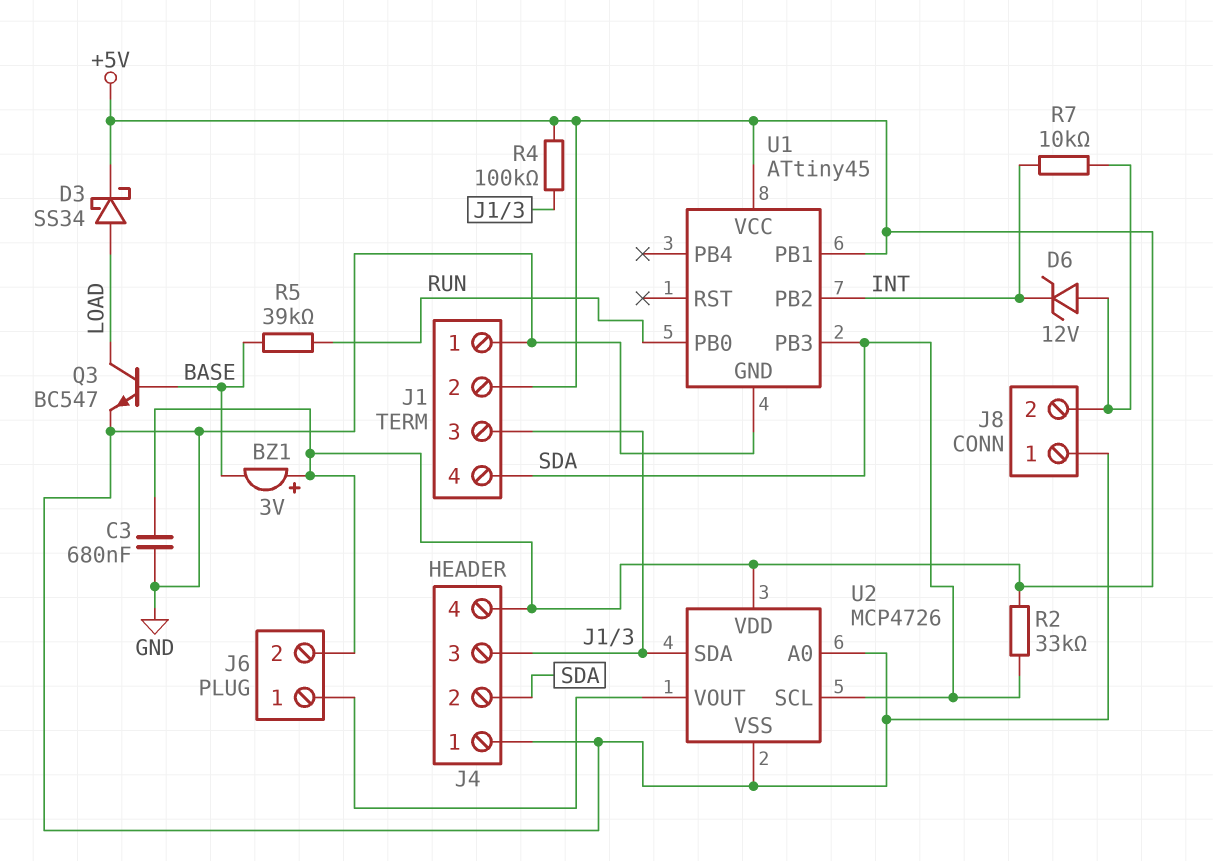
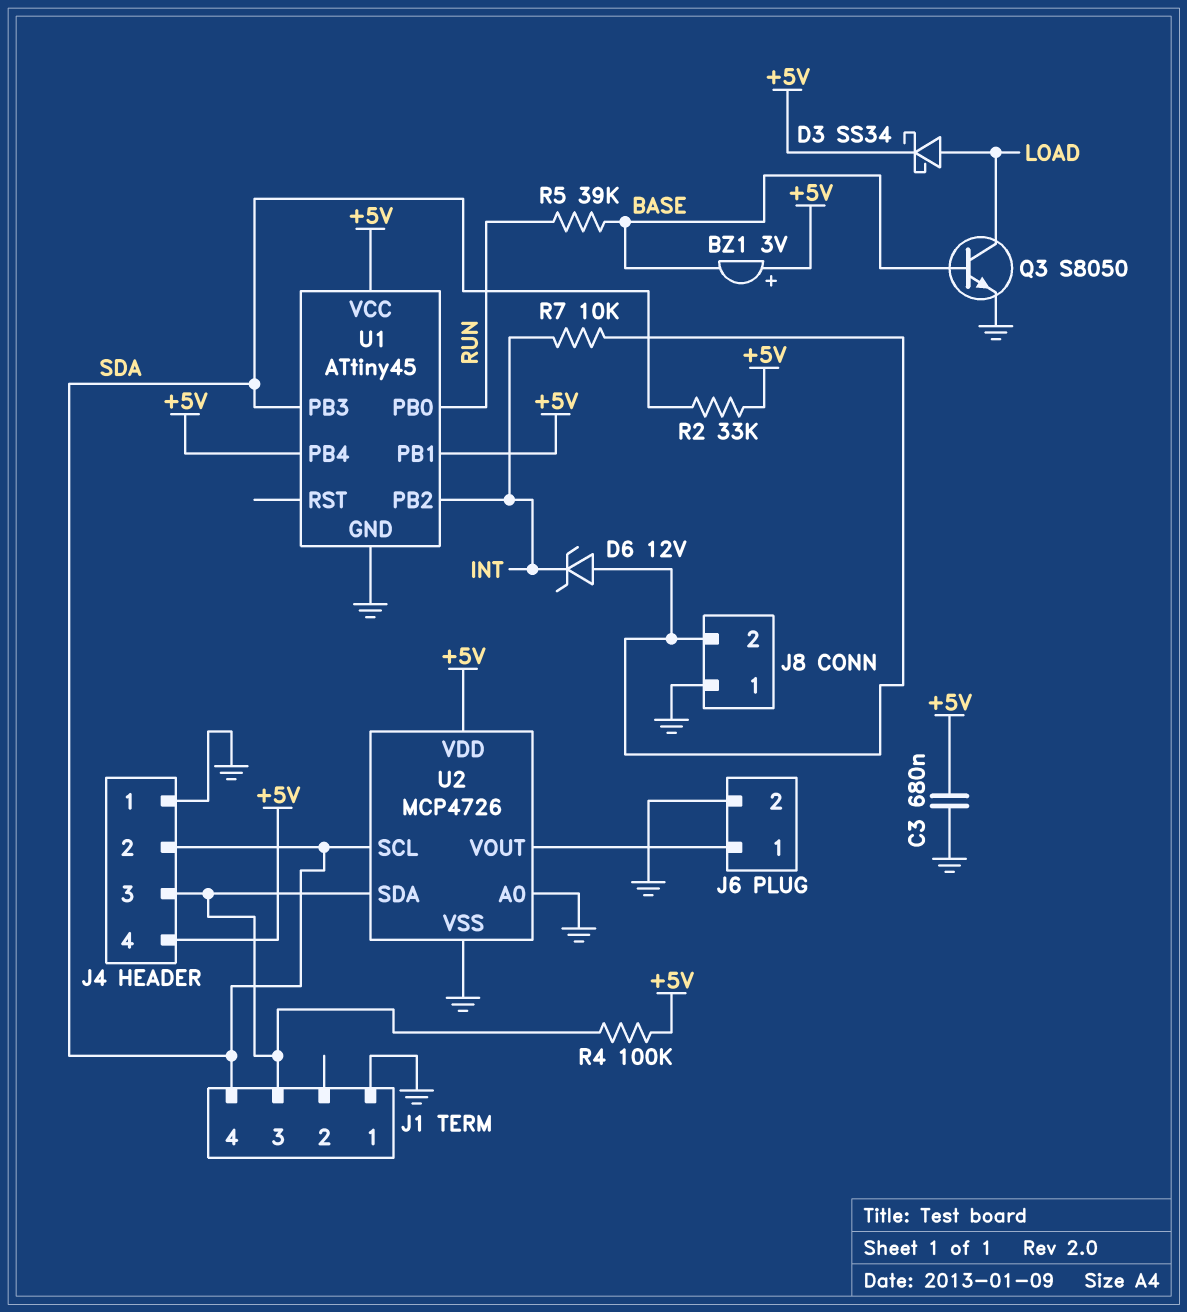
J1 pin 2: +5V -> none
J6 pin 2: +5V -> GND
Q3: NPN BC547 (B BASE, C LOAD, E GND) -> NPN S8050 (B BASE, C LOAD, E GND)
U1 pin PB4: none -> +5V

